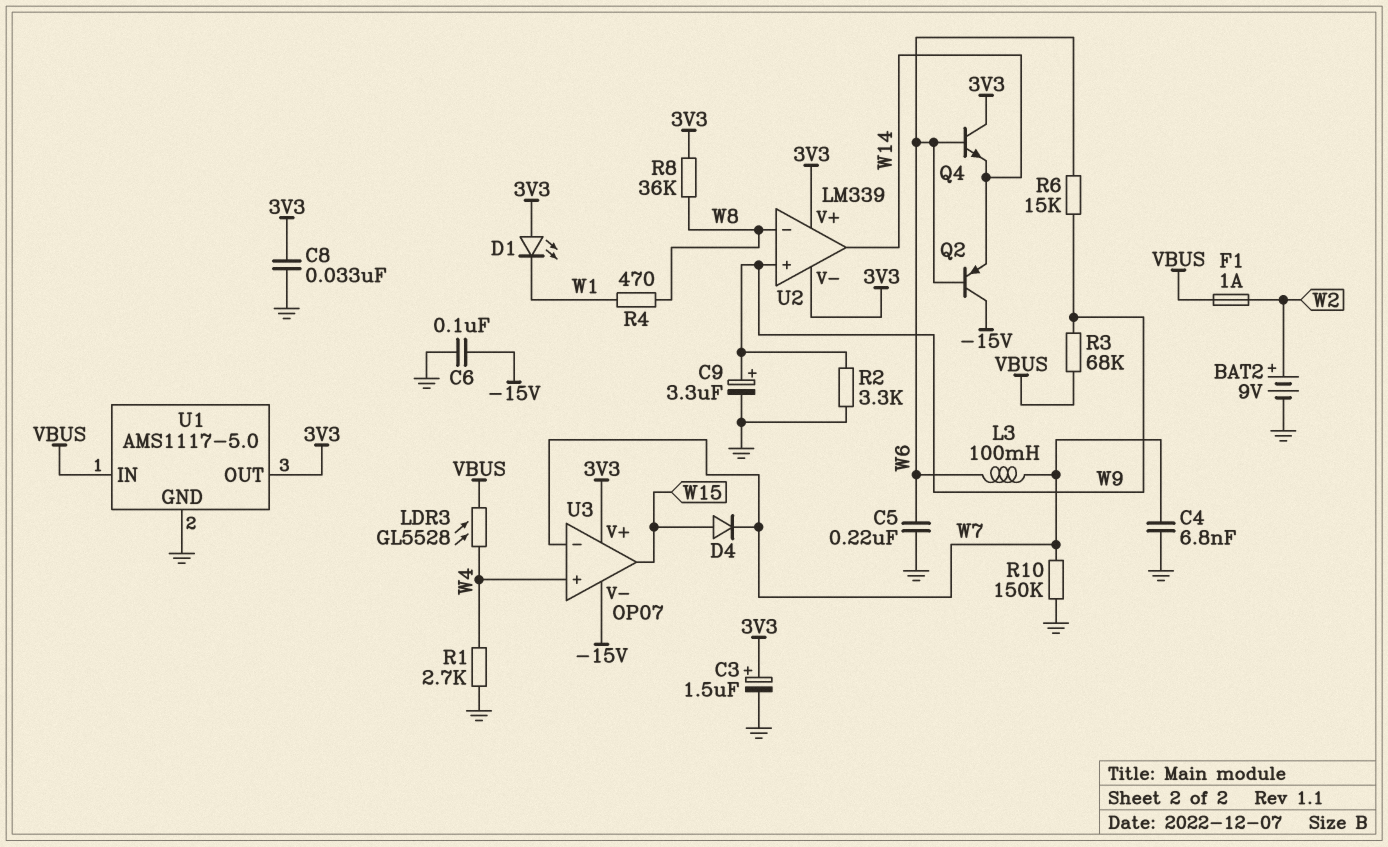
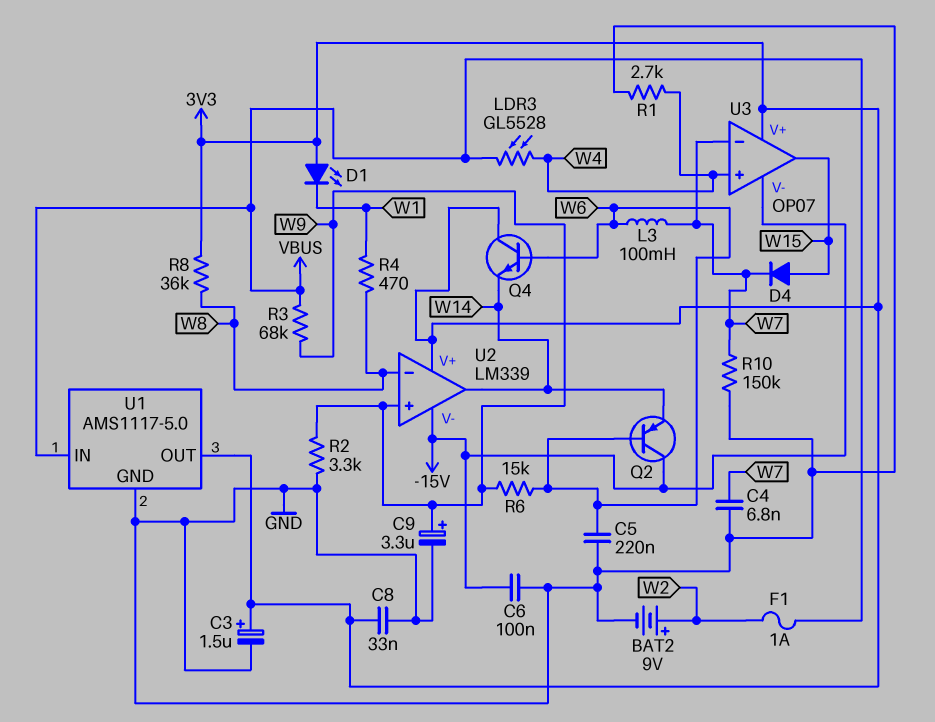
U2 pin V-: 3V3 -> -15V

